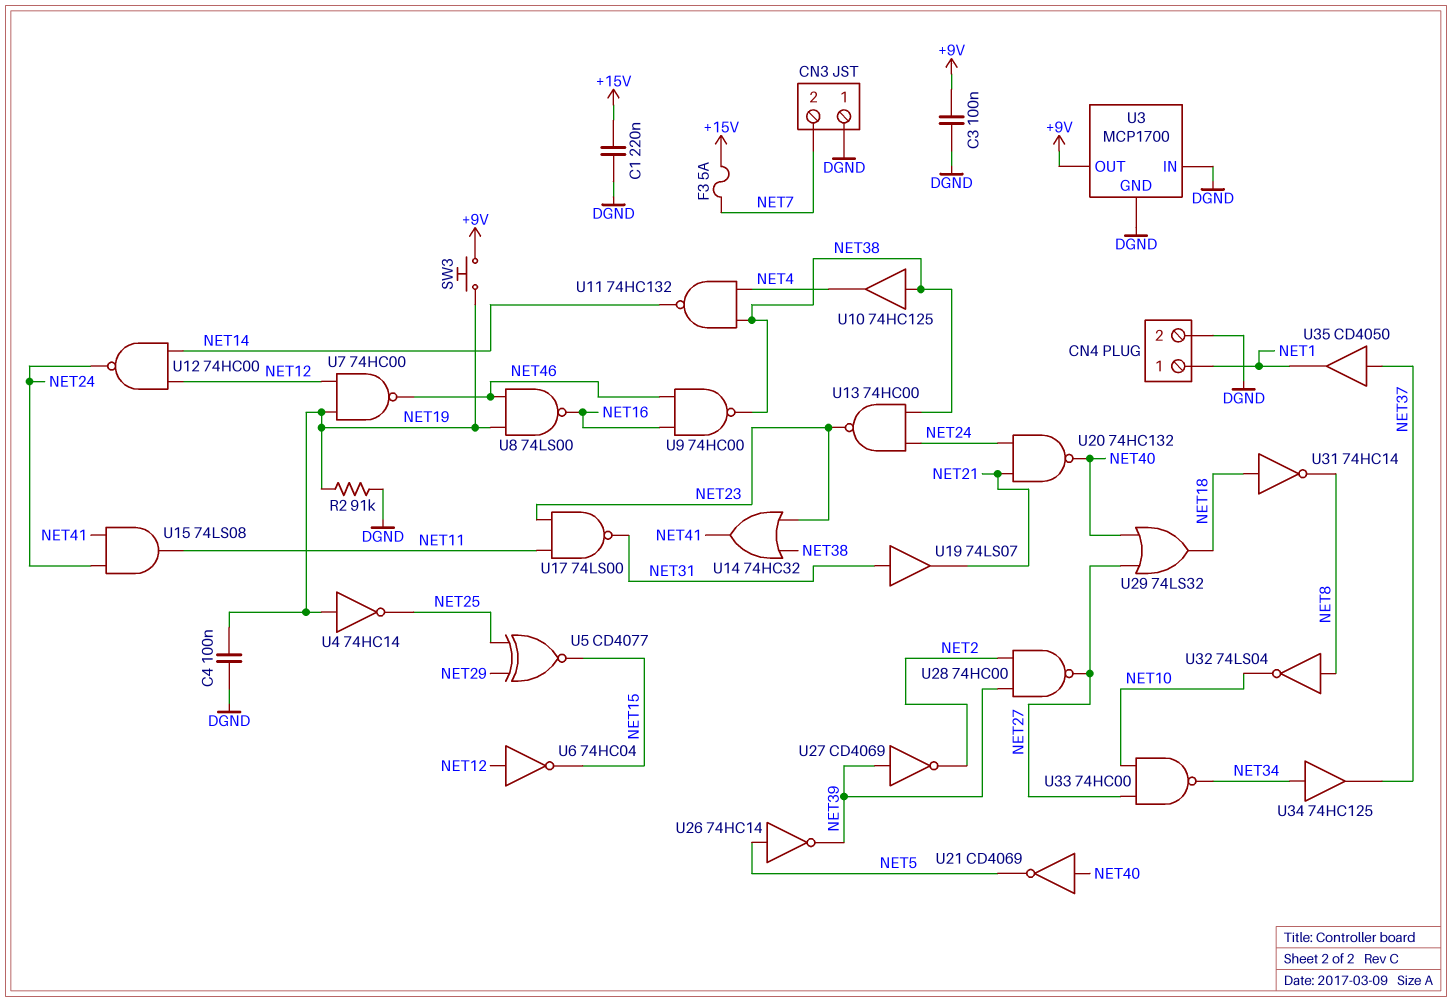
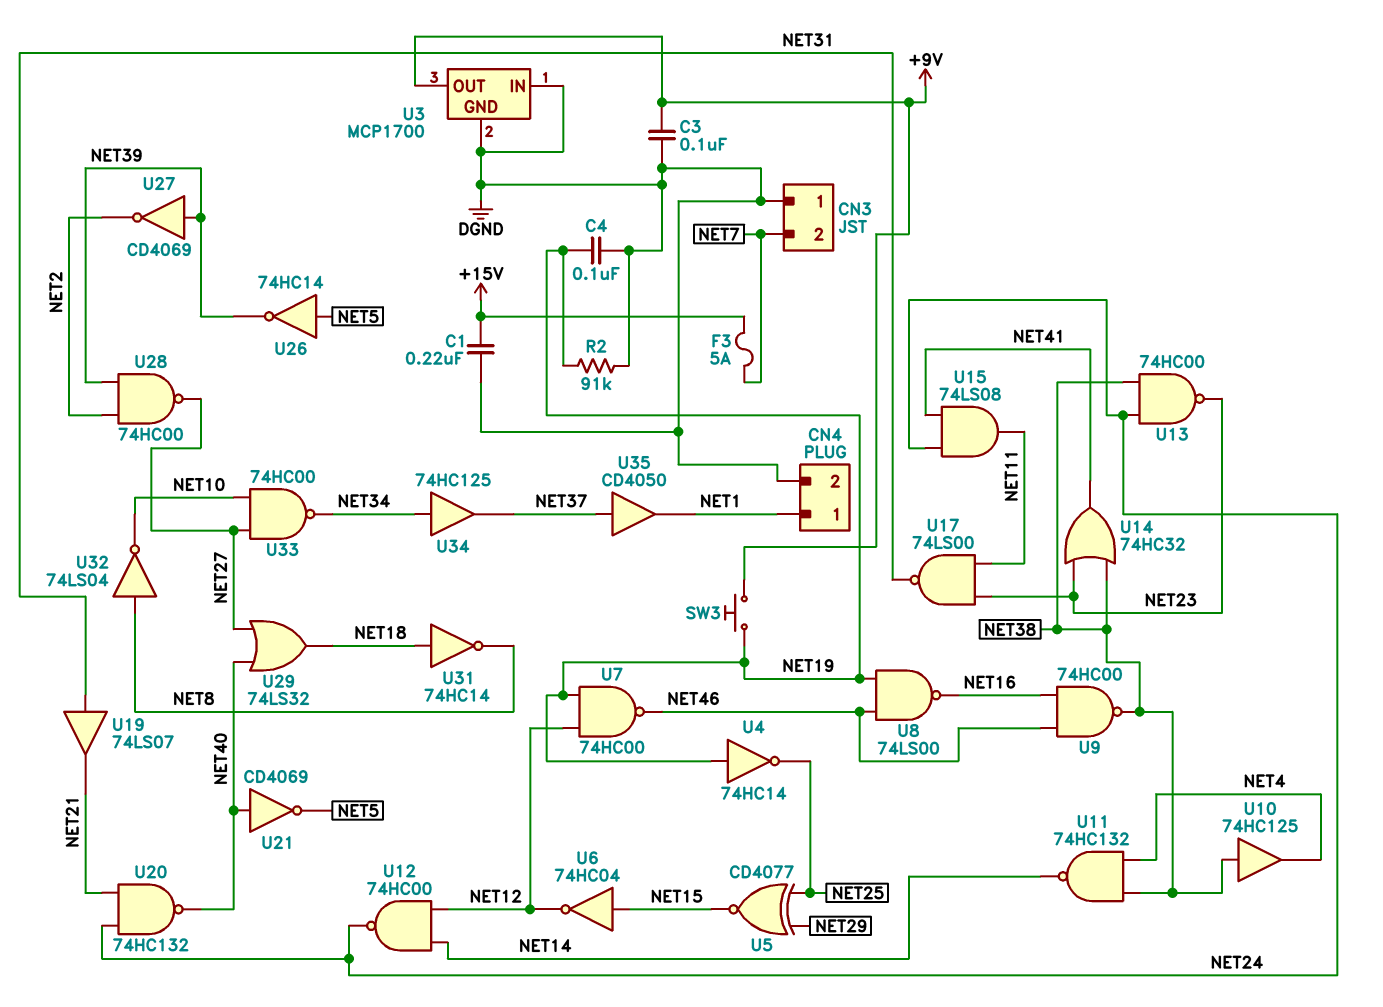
U6: NOT 74HC04 (in NET12, out NET15) -> NOT 74HC04 (in NET15, out NET12)

